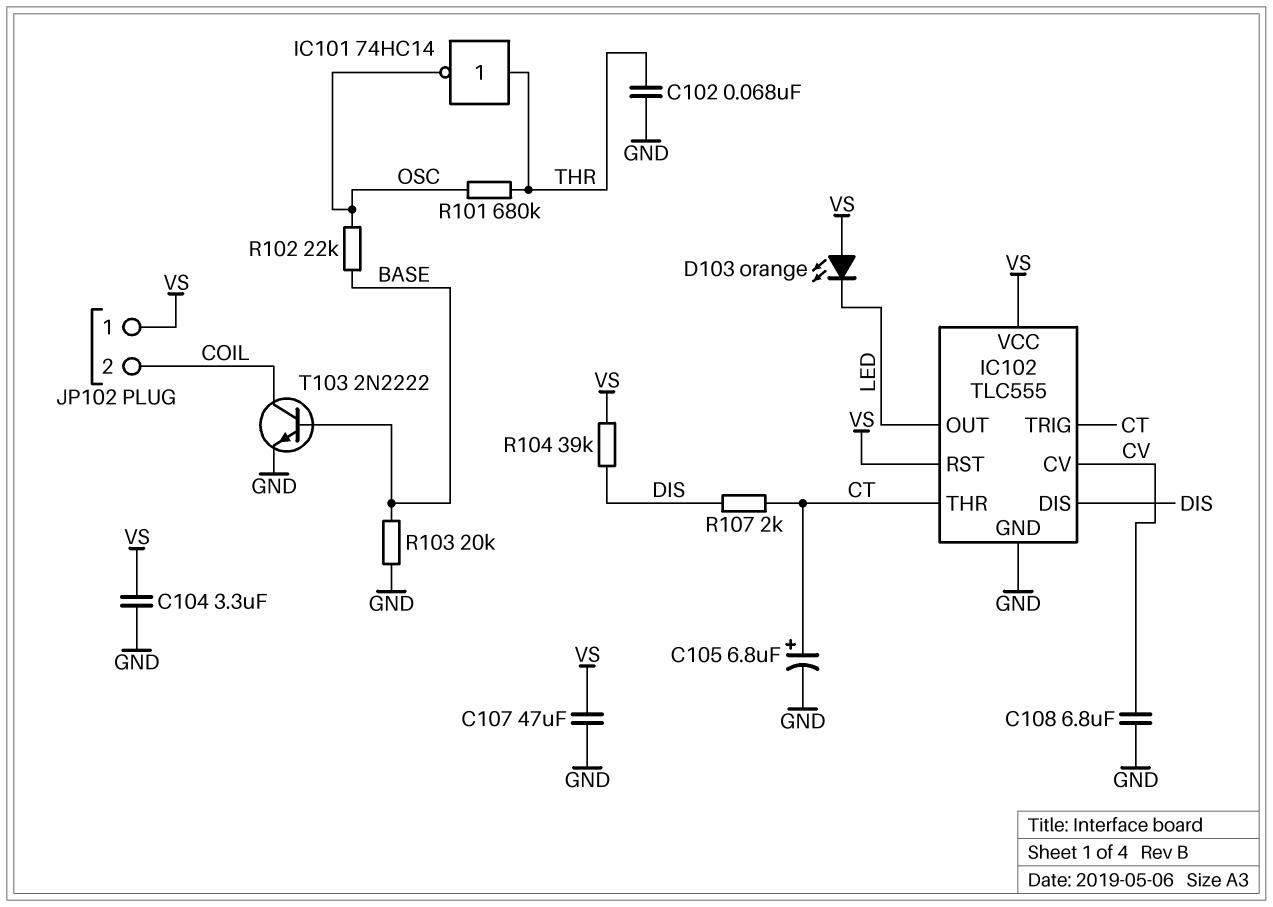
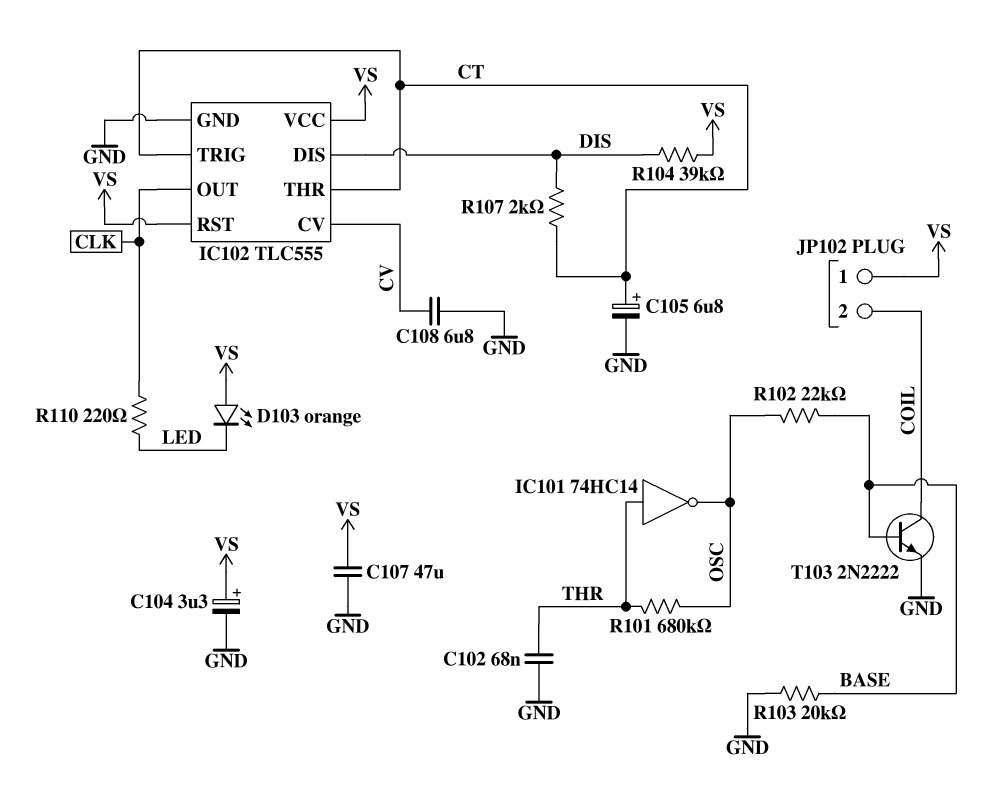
C104: 3.3uF (GND, VS) -> 3.3uF (plus VS, minus GND)
IC102 pin OUT: LED -> CLK
R110: none -> 220 (CLK, LED)

